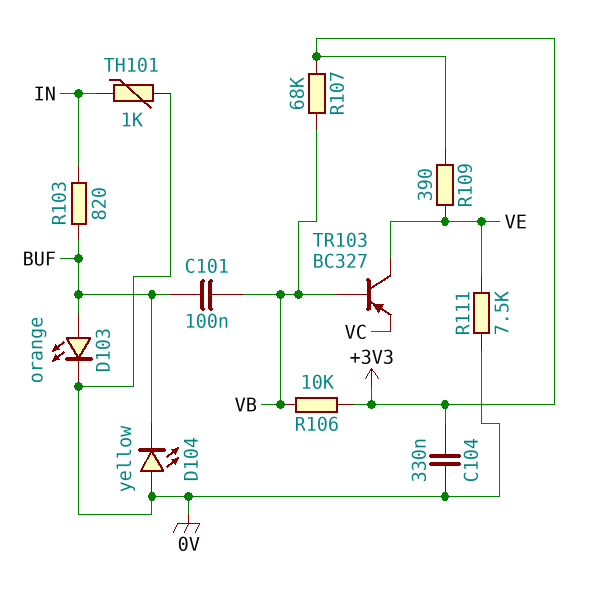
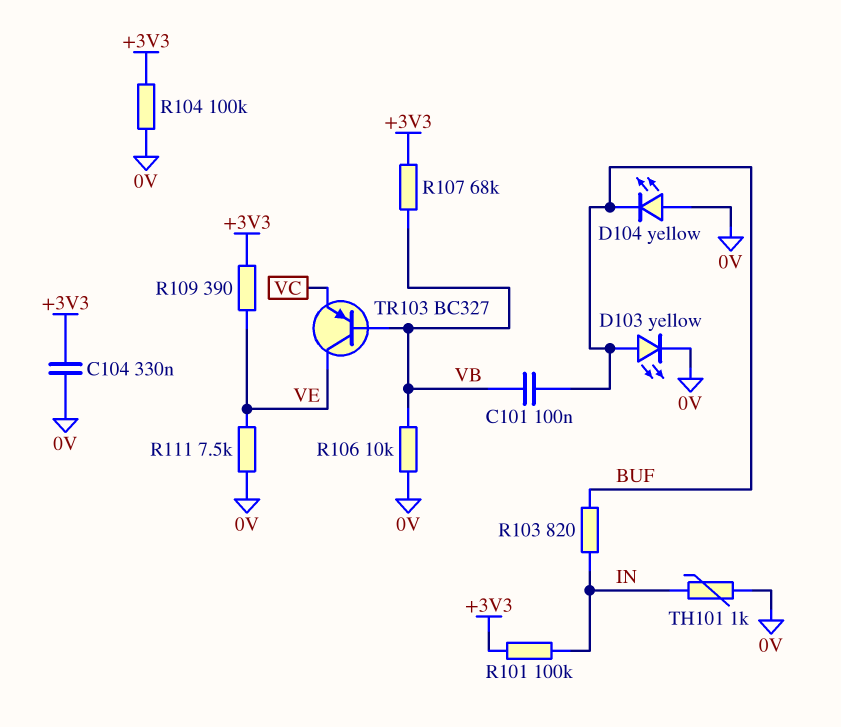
D103: LED orange (A BUF, K 0V) -> LED yellow (A BUF, K 0V)
R101: none -> 100k (+3V3, IN)
R104: none -> 100k (+3V3, 0V)
R106: 10k (+3V3, VB) -> 10k (0V, VB)

